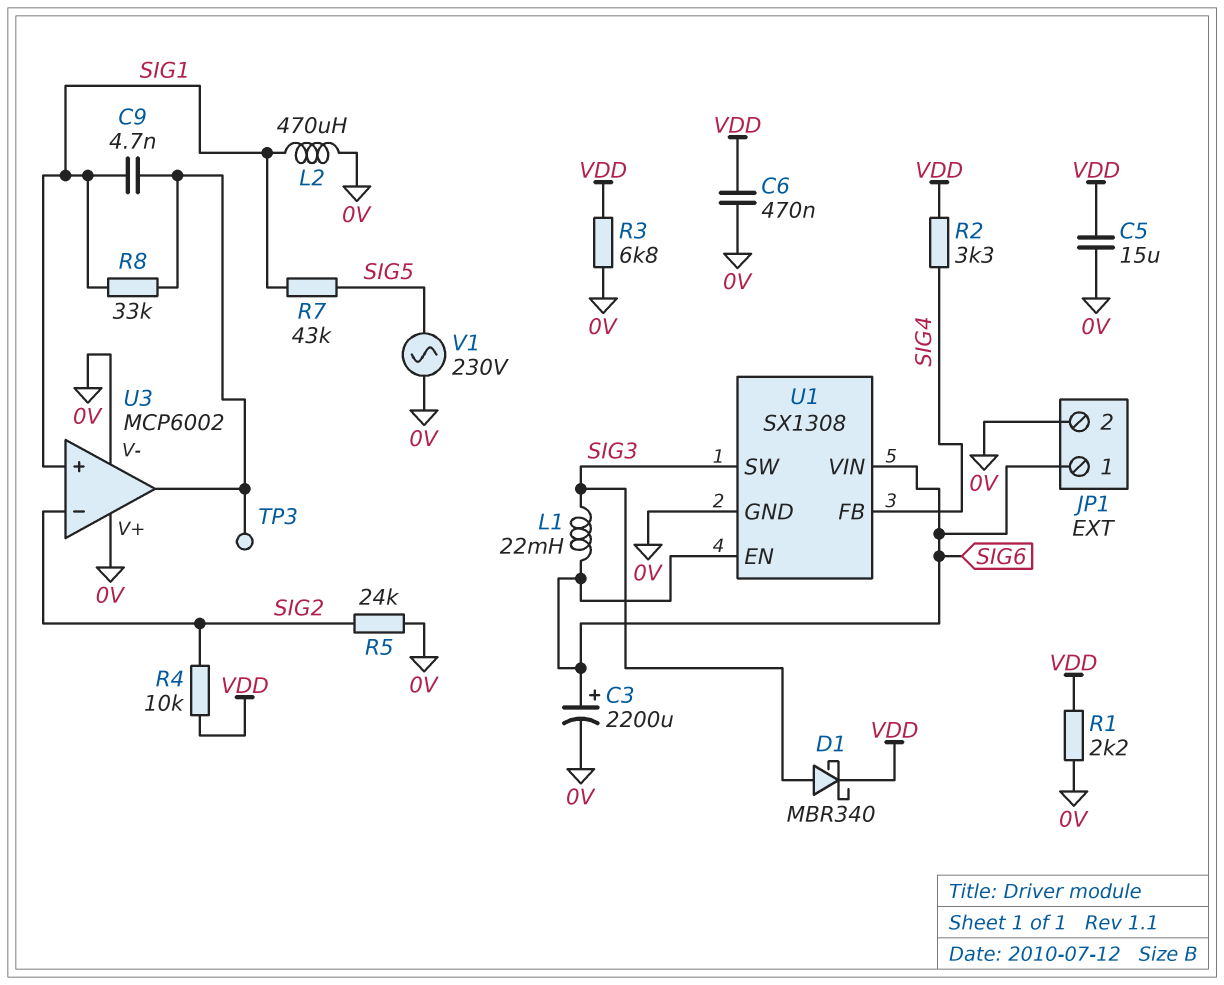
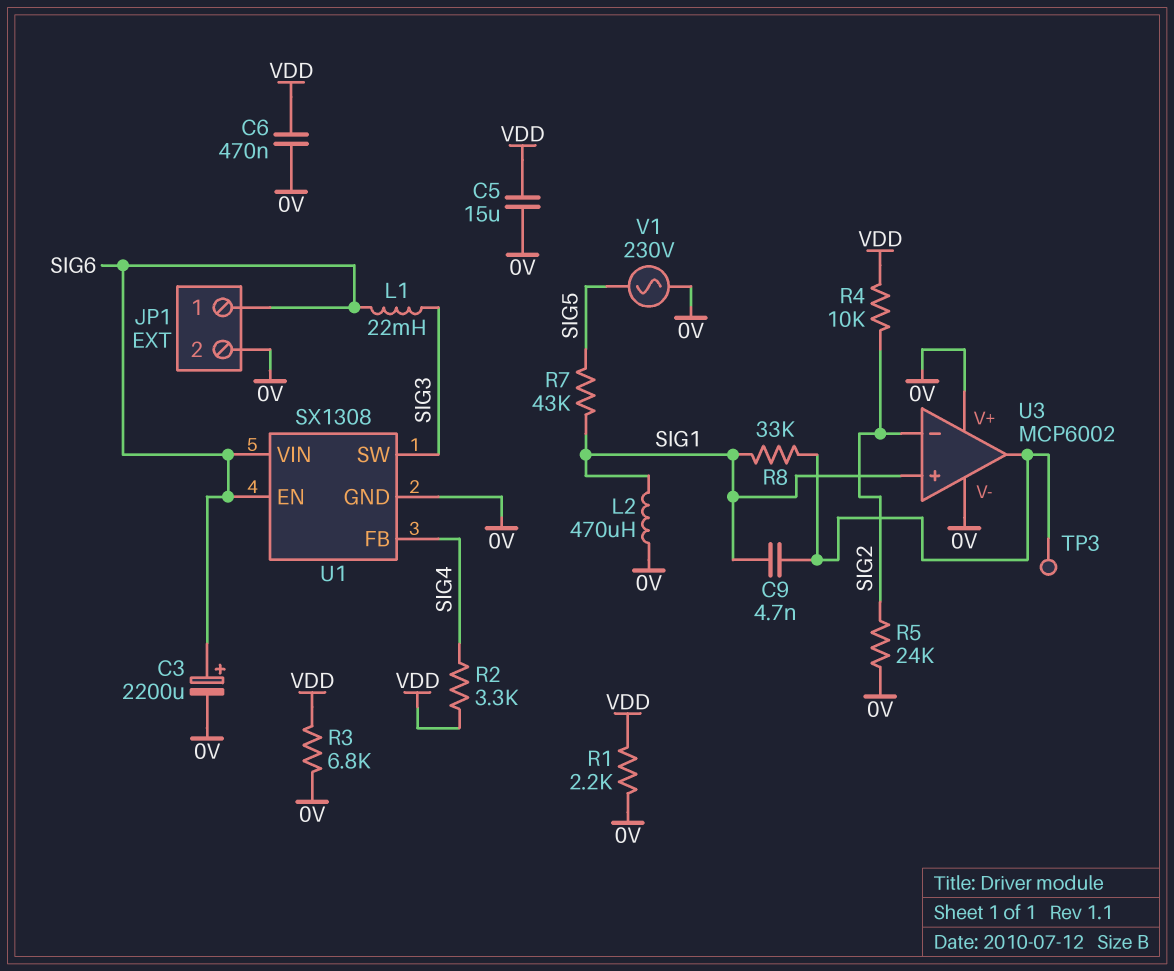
D1: schottky MBR340 (A SIG3, K VDD) -> none

